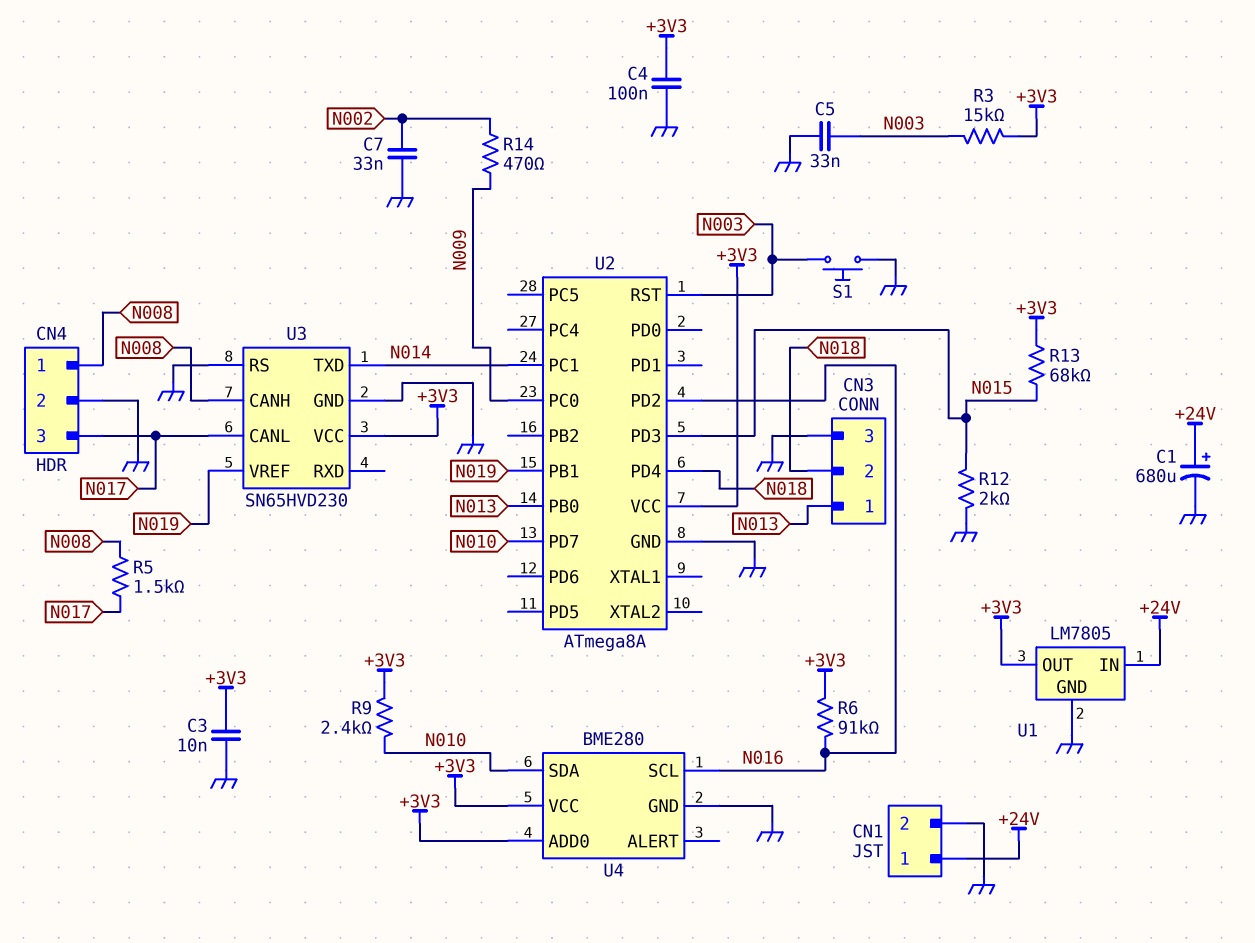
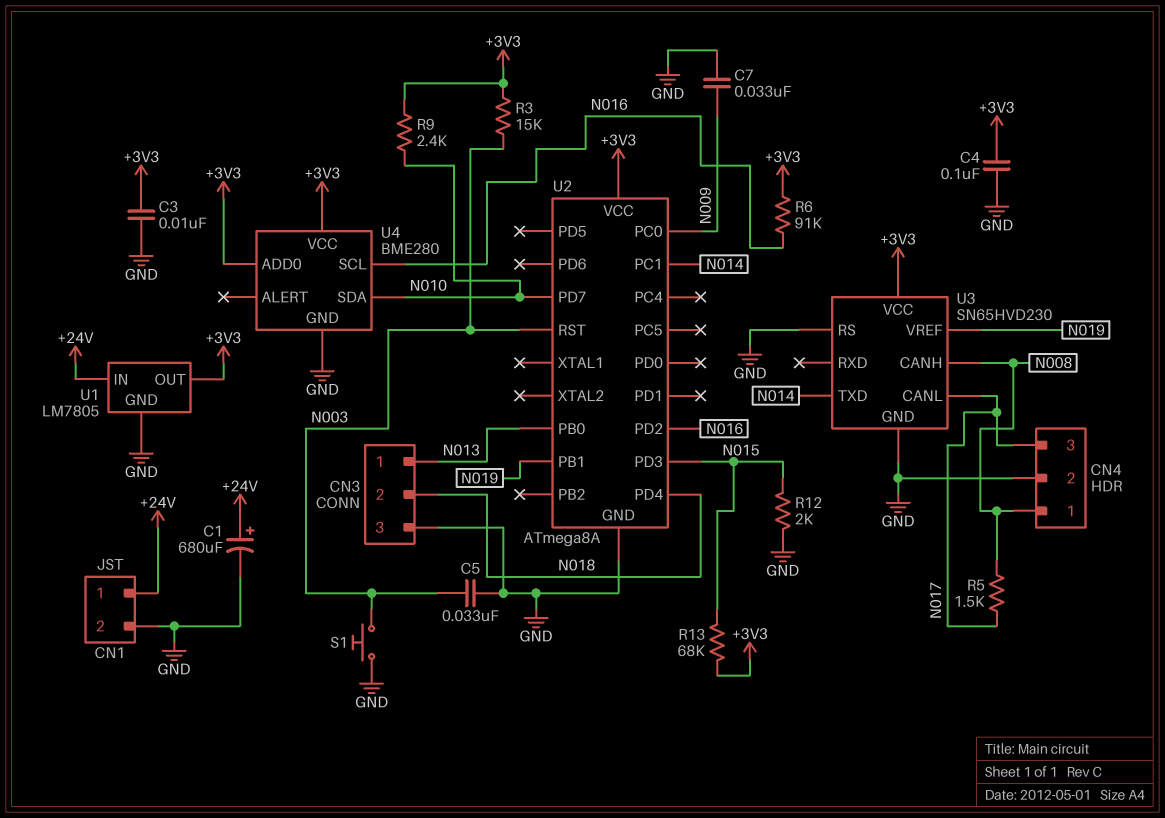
C7: 33nF (GND, N002) -> 33nF (GND, N009)
R14: 470 (N002, N009) -> none

